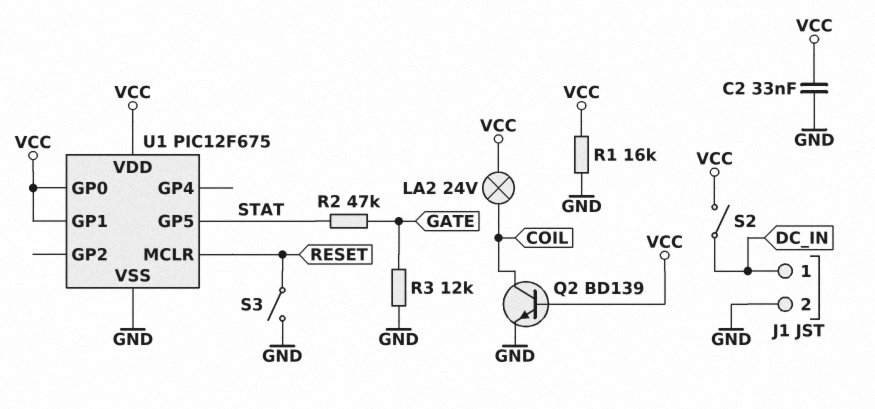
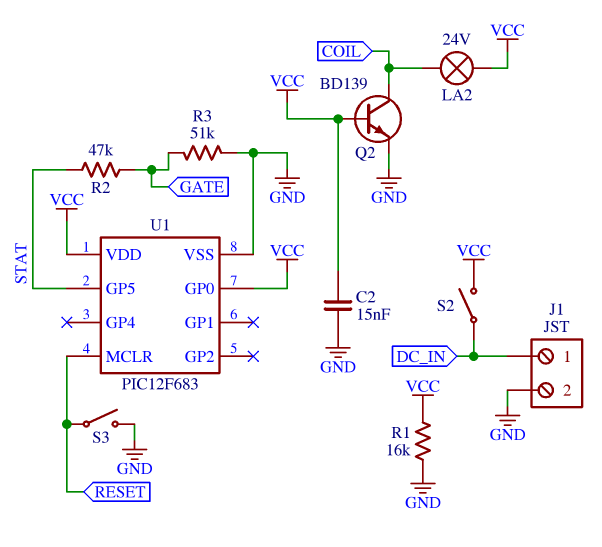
C2: 33nF (GND, VCC) -> 15nF (GND, VCC)
R3: 12k (GATE, GND) -> 51k (GATE, GND)
U1: PIC12F675 -> PIC12F683
U1 pin GP1: VCC -> none

